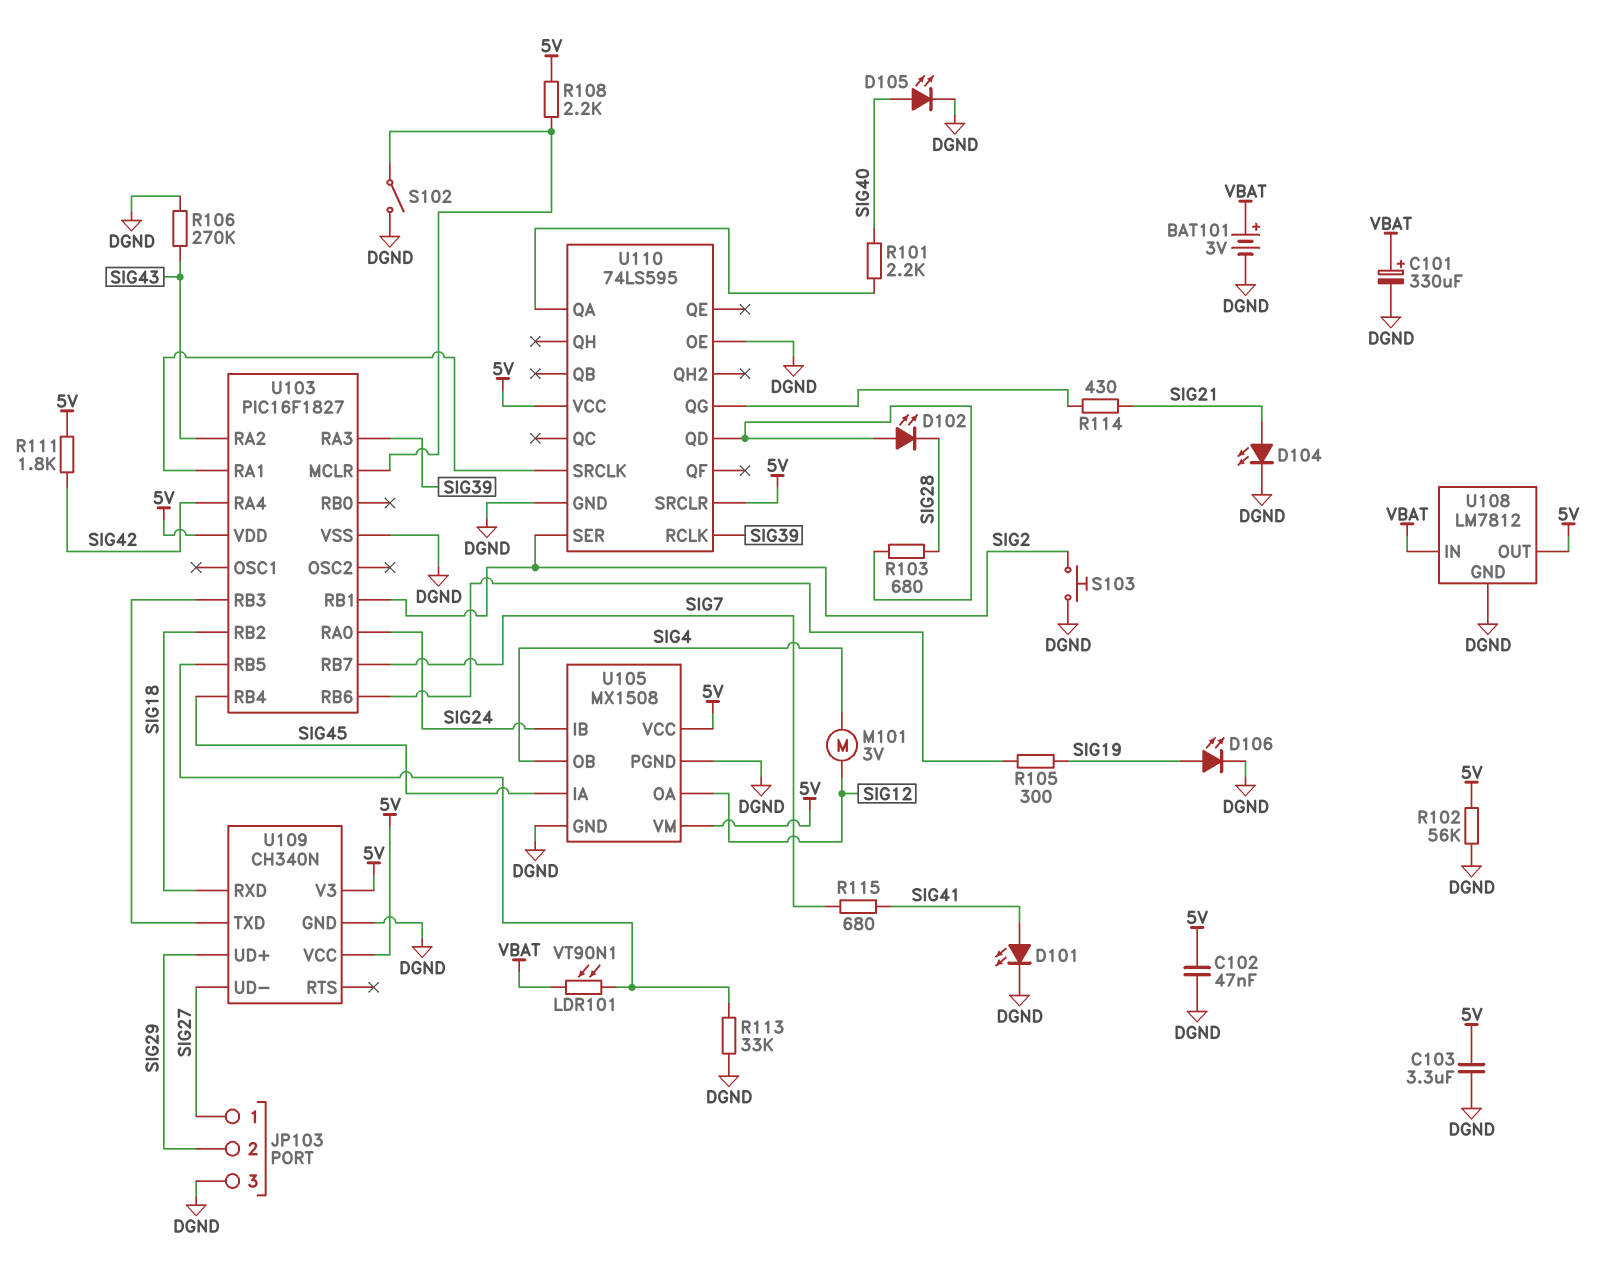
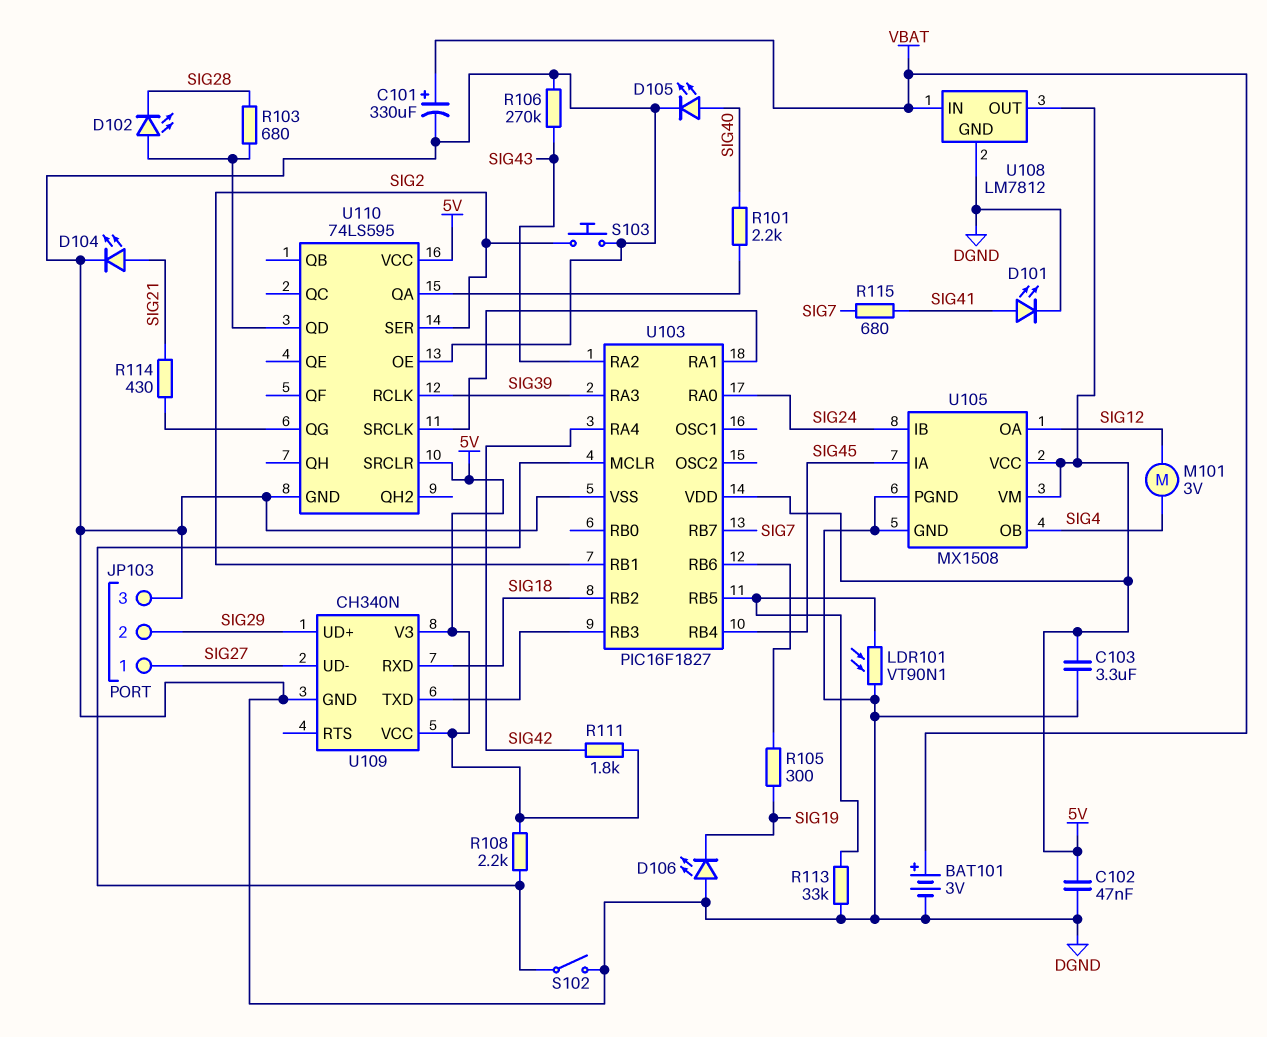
D106: LED (A SIG19, K DGND) -> LED (A DGND, K SIG19)
LDR101: VT90N1 (U103/RB5, VBAT) -> VT90N1 (DGND, U103/RB5)
R102: 56k (5V, DGND) -> none

